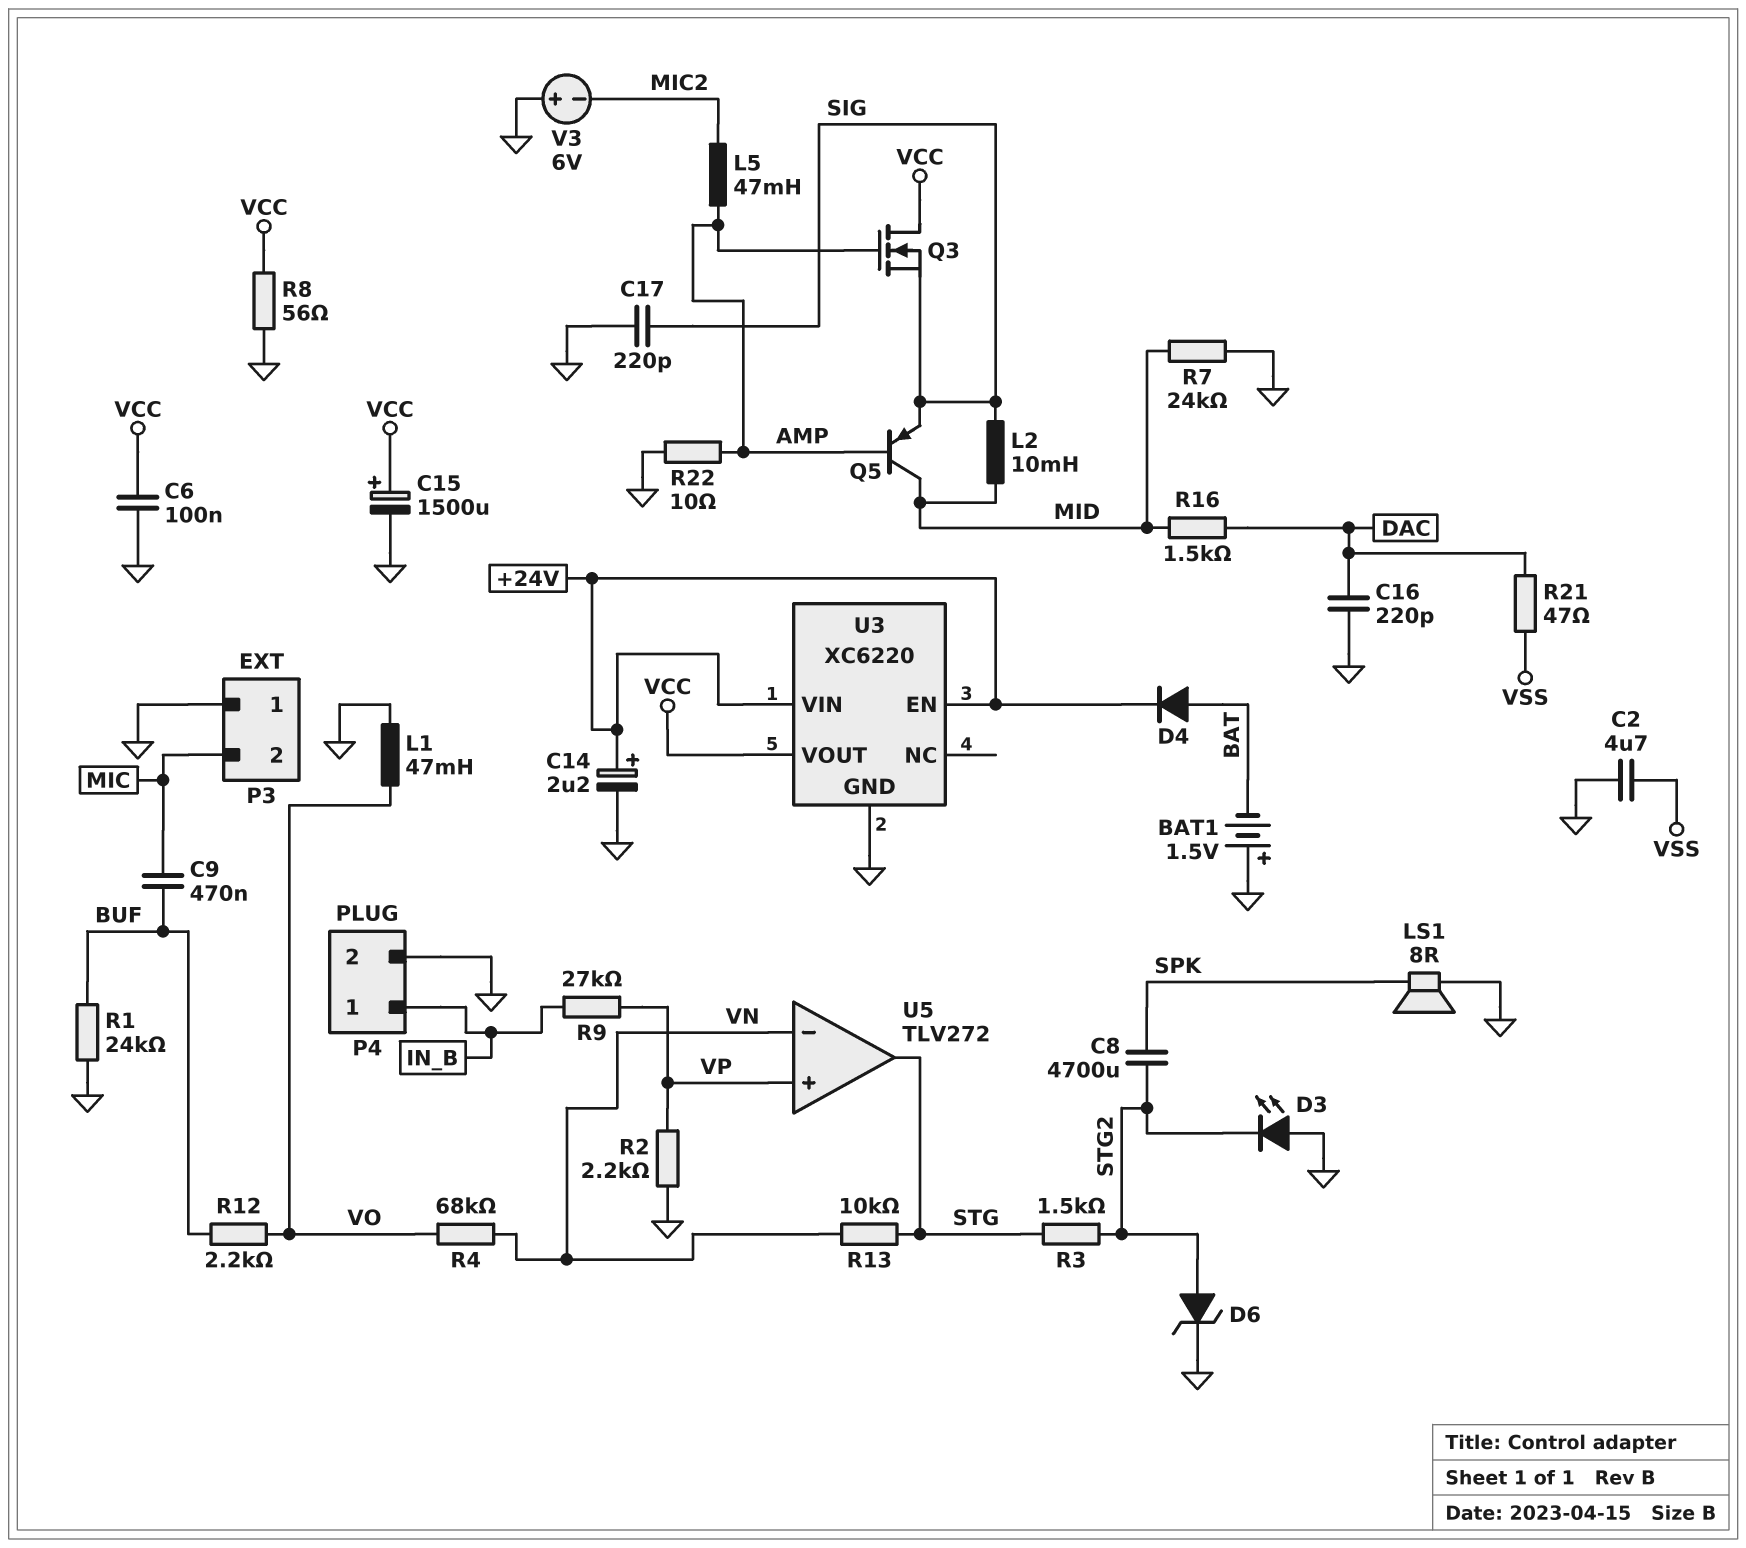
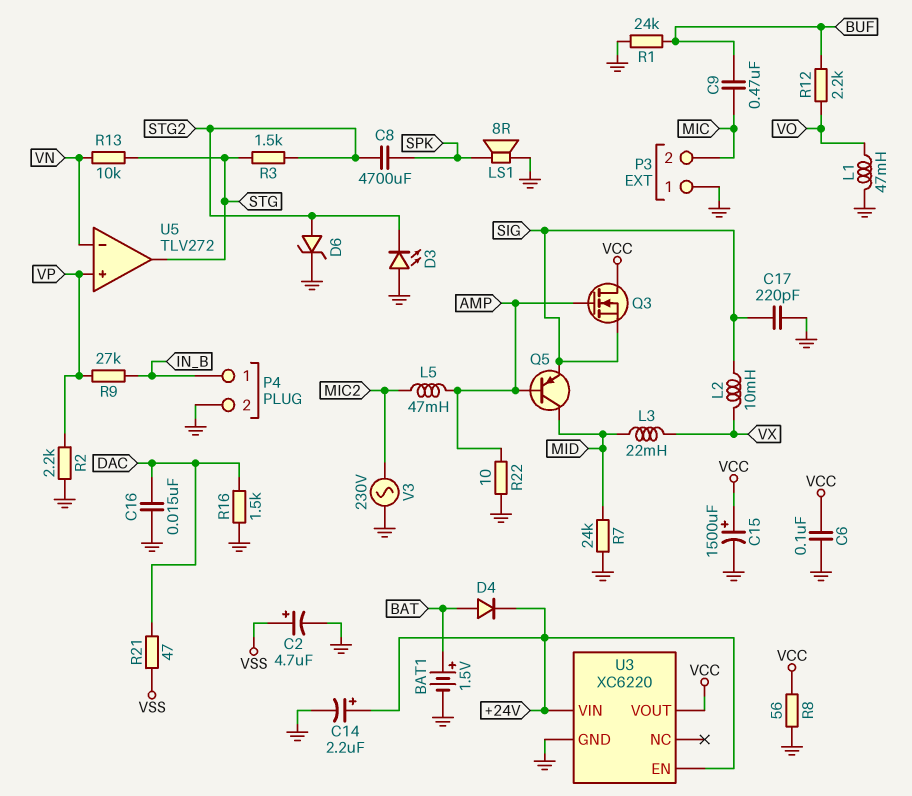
BAT1: 1.5V (plus GND, minus BAT) -> 1.5V (plus BAT, minus GND)
C2: 4.7uF (GND, VSS) -> 4.7uF (plus VSS, minus GND)
C16: 220pF (DAC, GND) -> 15nF (DAC, GND)
L2: 10mH (MID, SIG) -> 10mH (SIG, VX)
L3: none -> 22mH (MID, VX)
R4: 68k (VN, VO) -> none
R16: 1.5k (DAC, MID) -> 1.5k (DAC, GND)
V3: 6V (plus GND, minus MIC2) -> AC 230V (GND, MIC2)

